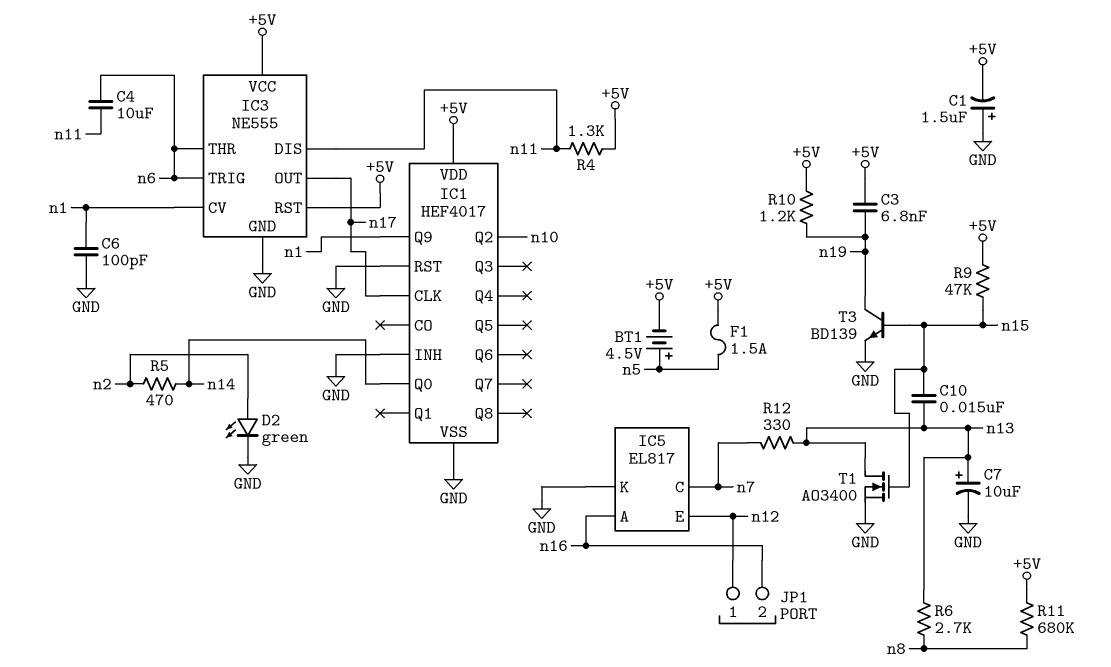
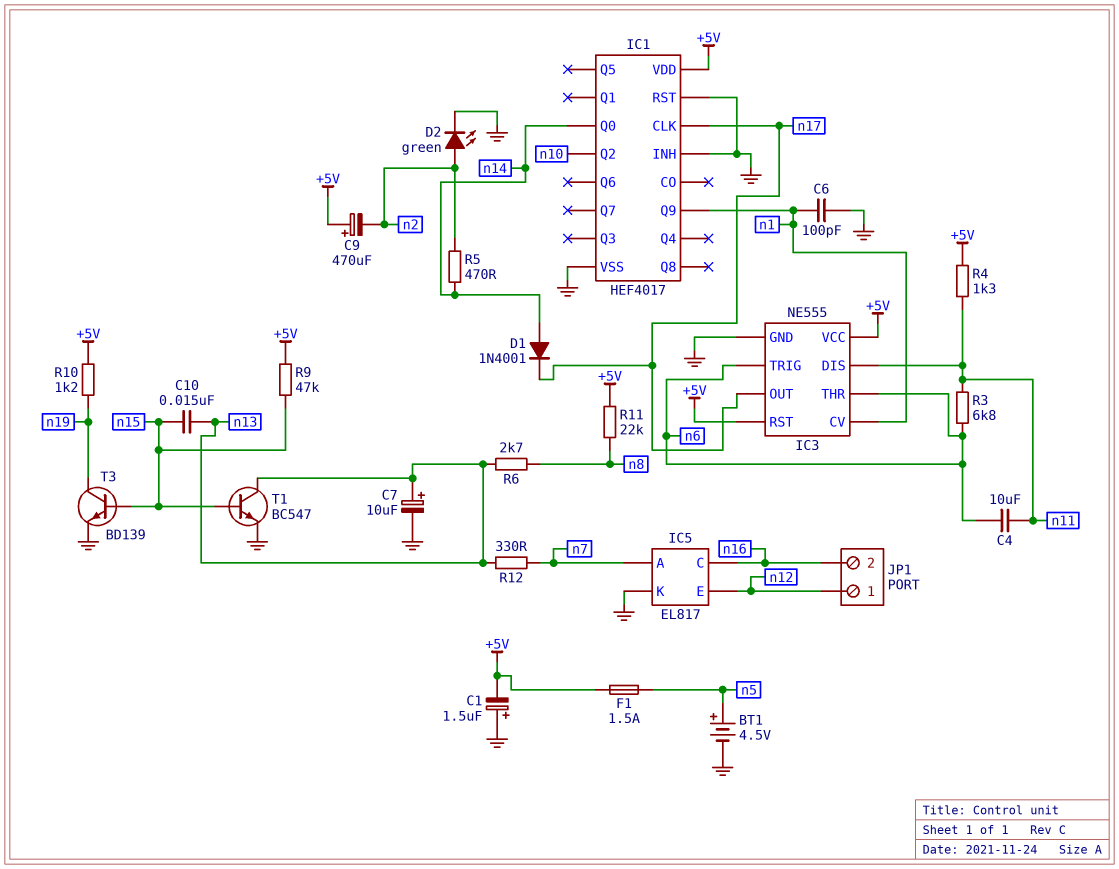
BT1: 4.5V (plus n5, minus +5V) -> 4.5V (plus n5, minus GND)
C3: 6.8nF (+5V, n19) -> none
C9: none -> 470uF (plus +5V, minus n2)
D1: none -> diode 1N4001 (A n14, K n17)
IC5 pin A: n16 -> n7
IC5 pin C: n7 -> n16
R3: none -> 6.8k (n6, n11)
R11: 680k (+5V, n8) -> 22k (+5V, n8)
T1: NMOS AO3400 (G n15, D n13, S GND) -> NPN BC547 (B n15, C n13, E GND)

